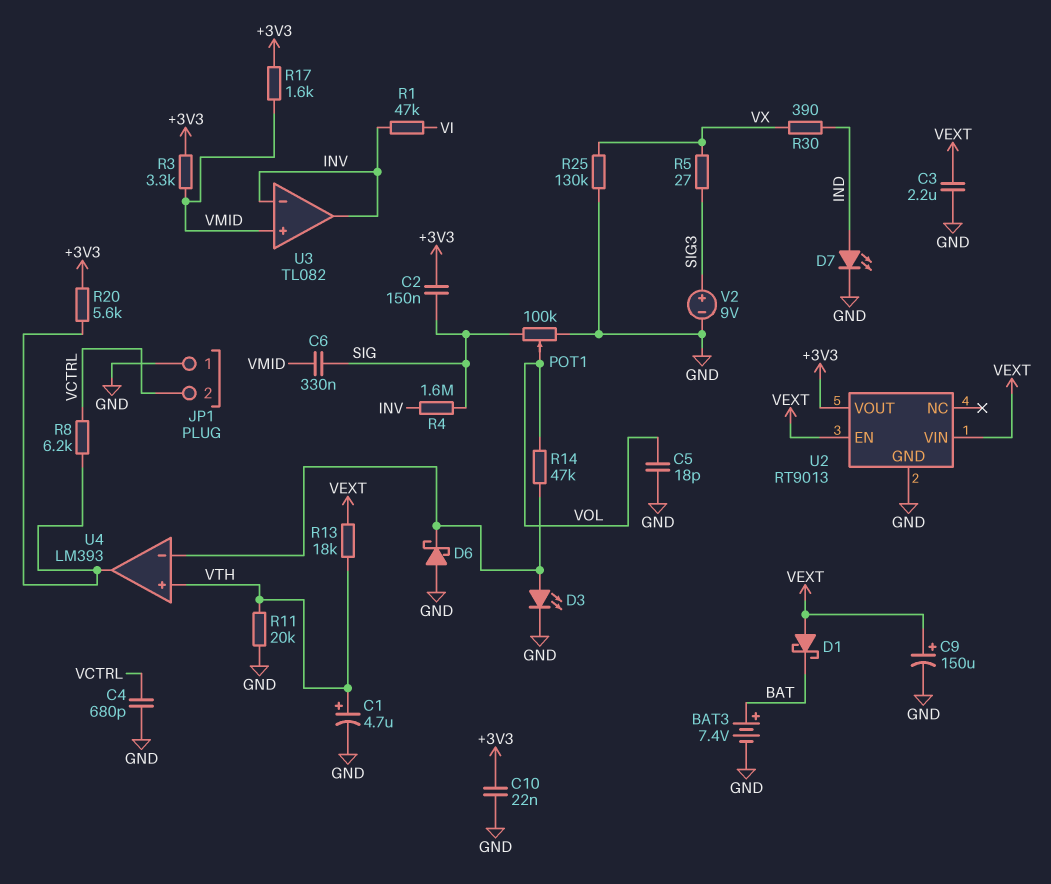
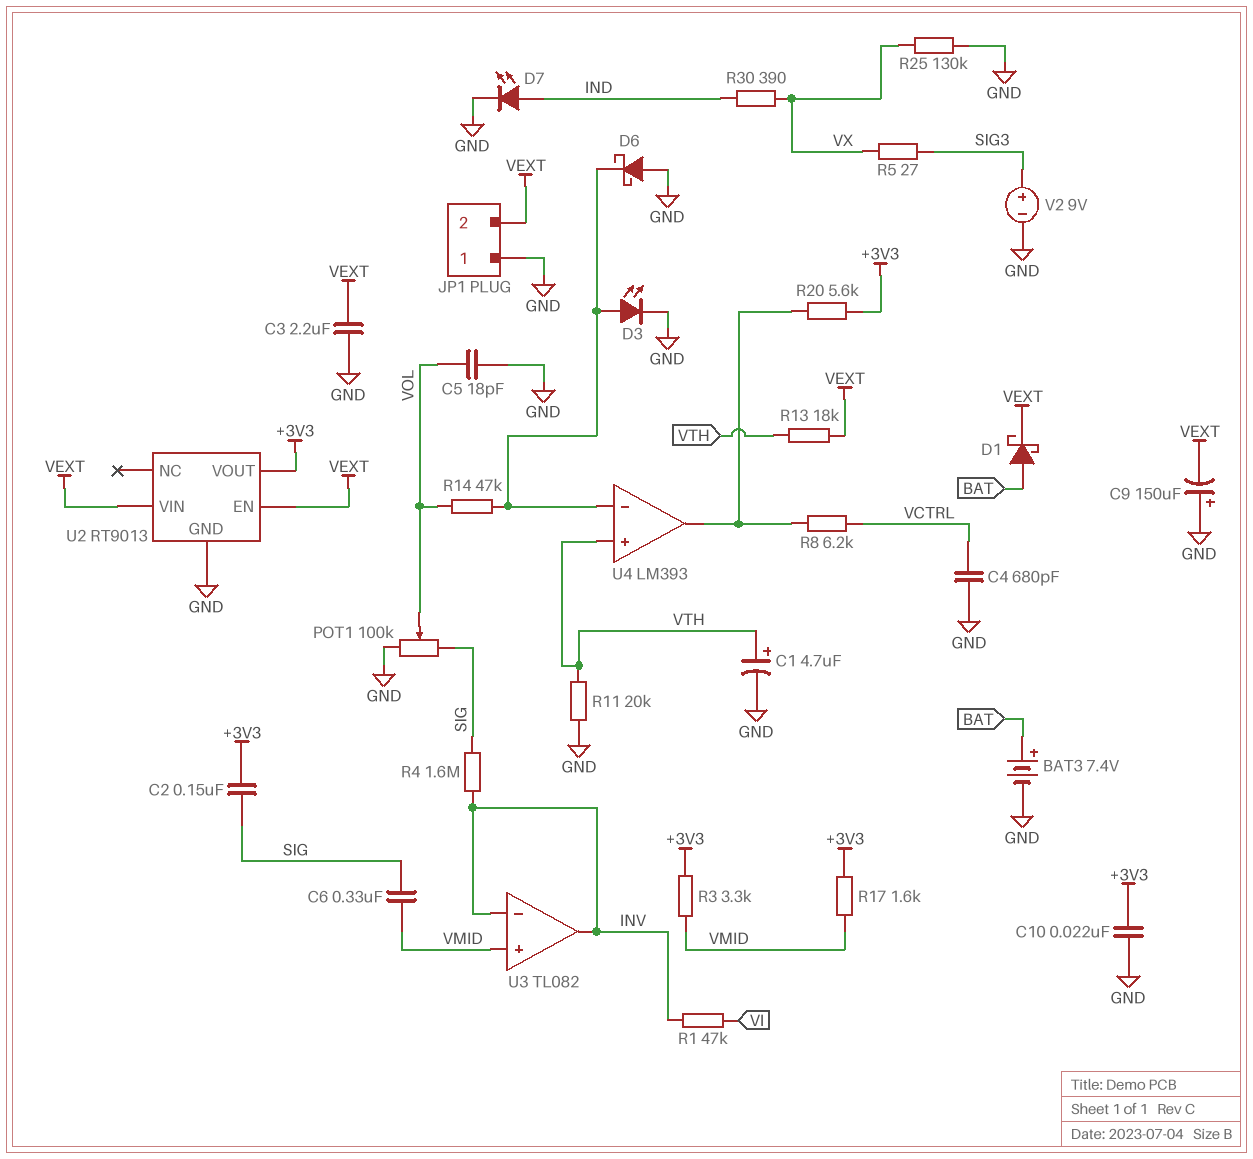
C9: 150uF (plus VEXT, minus GND) -> 150uF (plus GND, minus VEXT)
D1: schottky (A VEXT, K BAT) -> schottky (A BAT, K VEXT)
JP1 pin 2: VCTRL -> VEXT

